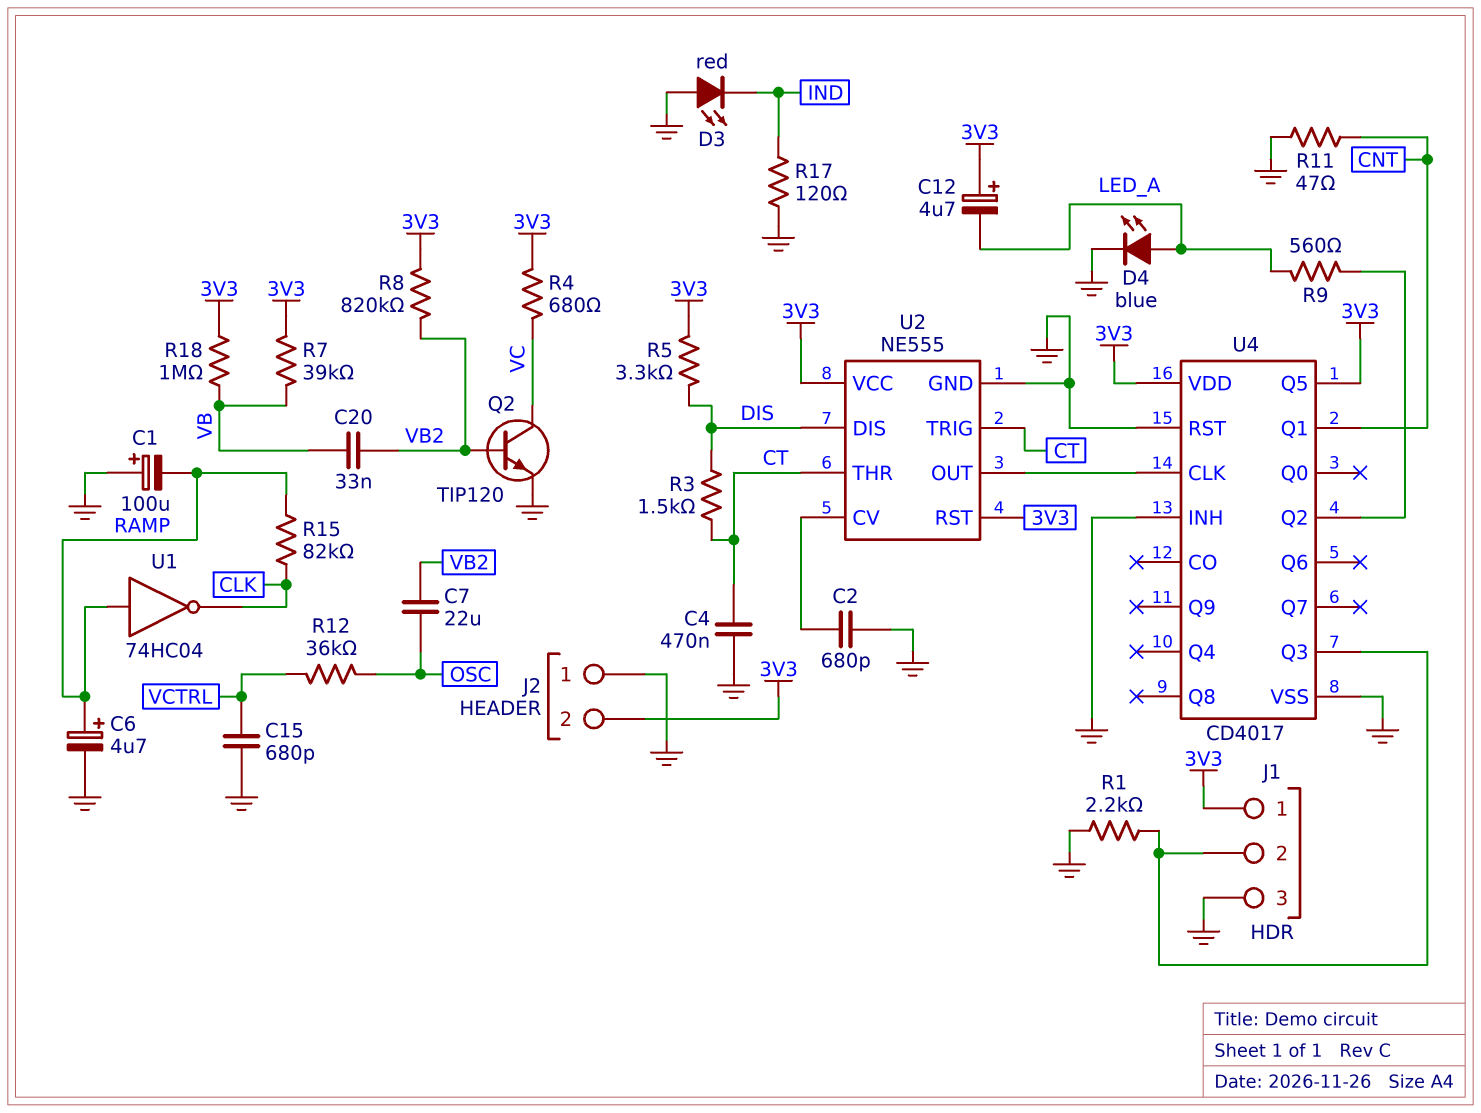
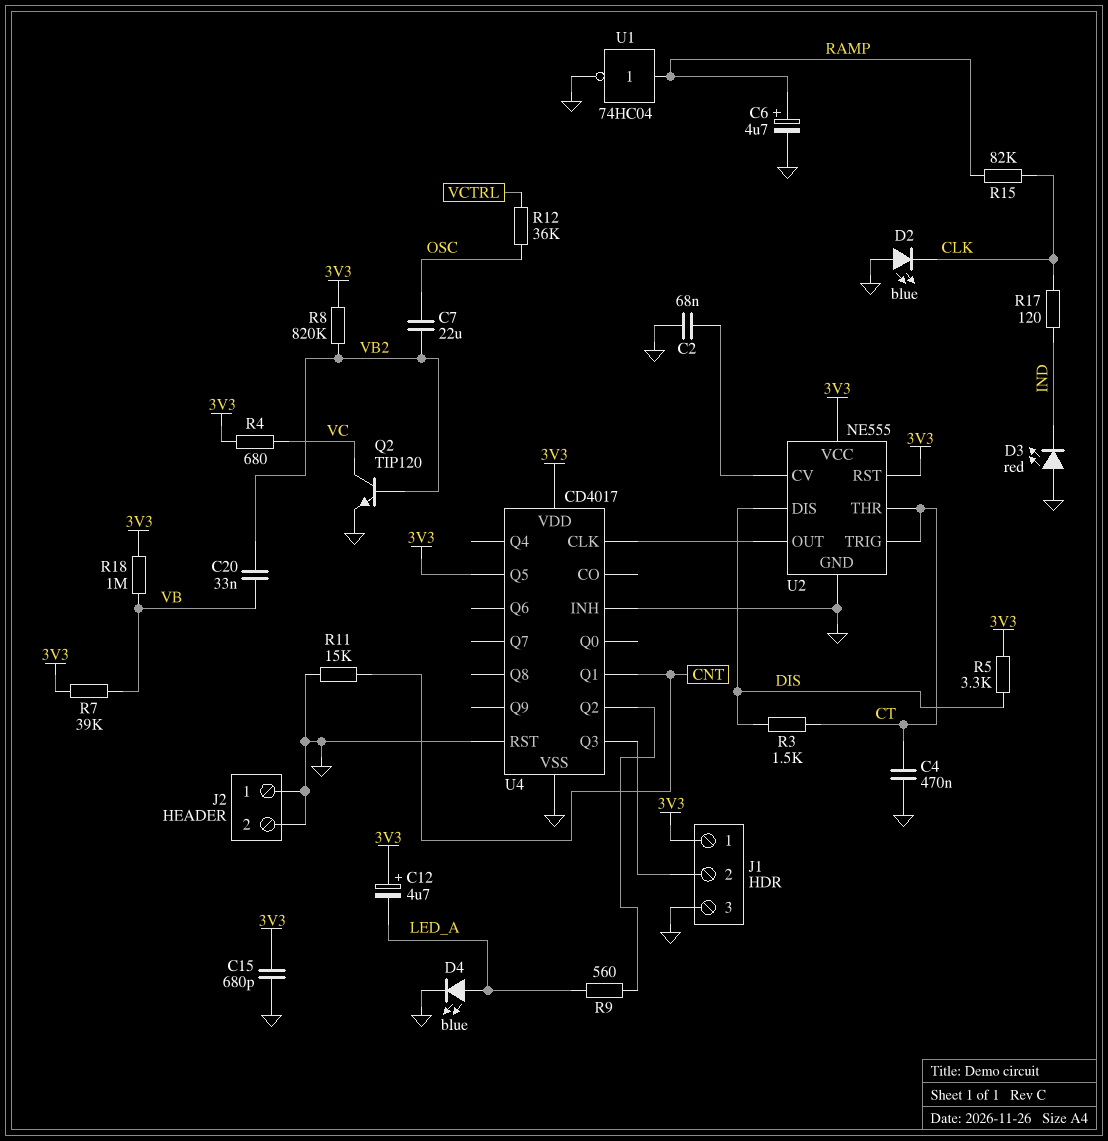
C1: 100uF (plus GND, minus RAMP) -> none
C2: 680pF (GND, U2/CV) -> 68nF (GND, U2/CV)
C15: 680pF (GND, VCTRL) -> 680pF (3V3, GND)
D2: none -> LED blue (A GND, K CLK)
J2 pin 2: 3V3 -> GND
R1: 2.2k (GND, J1/2) -> none
R11: 47 (CNT, GND) -> 15k (CNT, GND)
R17: 120 (GND, IND) -> 120 (CLK, IND)
U1: NOT 74HC04 (in RAMP, out CLK) -> NOT 74HC04 (in RAMP, out GND)

